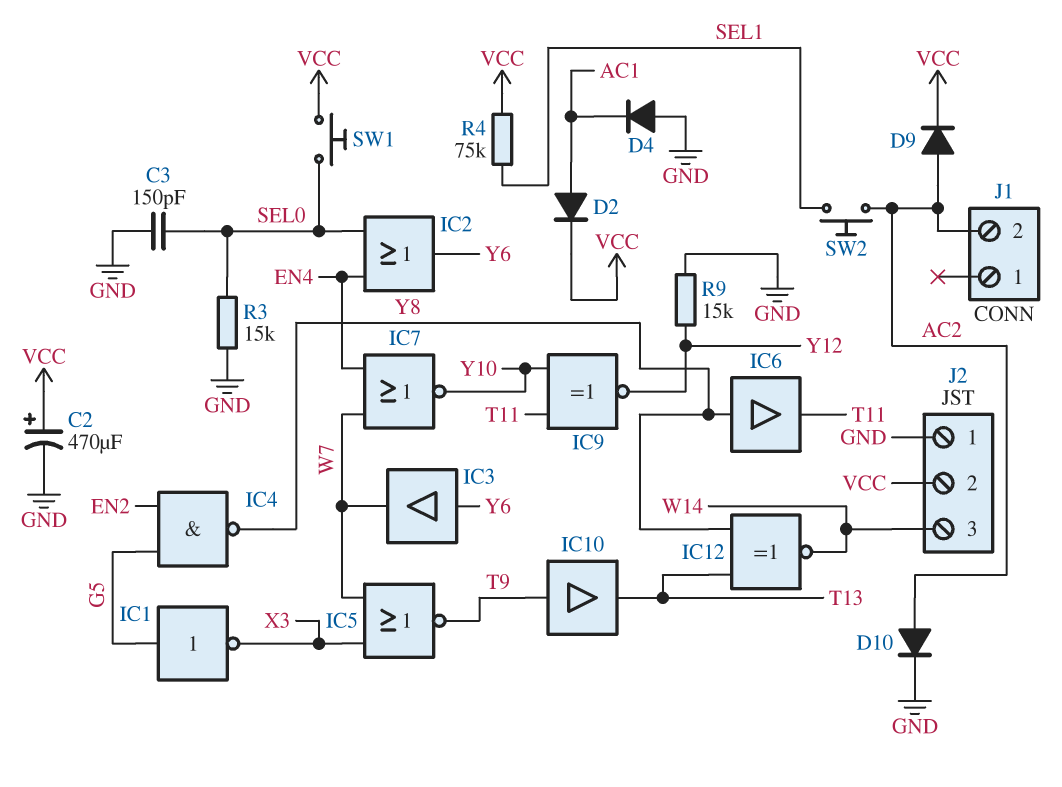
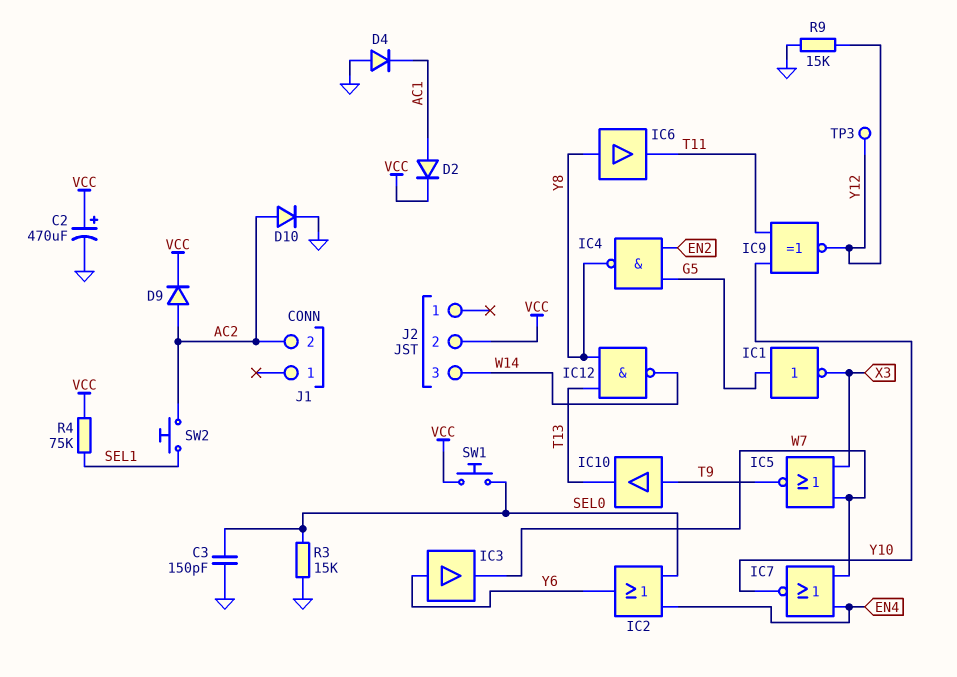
IC12: XNOR (in T13, in Y8, out W14) -> NAND (in T13, in Y8, out W14)
J2 pin 1: GND -> none
TP3: none -> test point (Y12)

